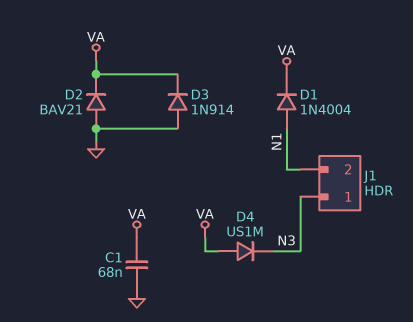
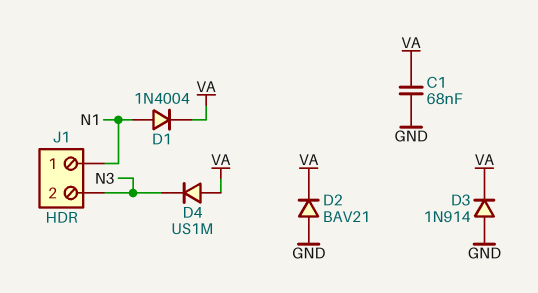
J1 pin 1: N3 -> N1
J1 pin 2: N1 -> N3

